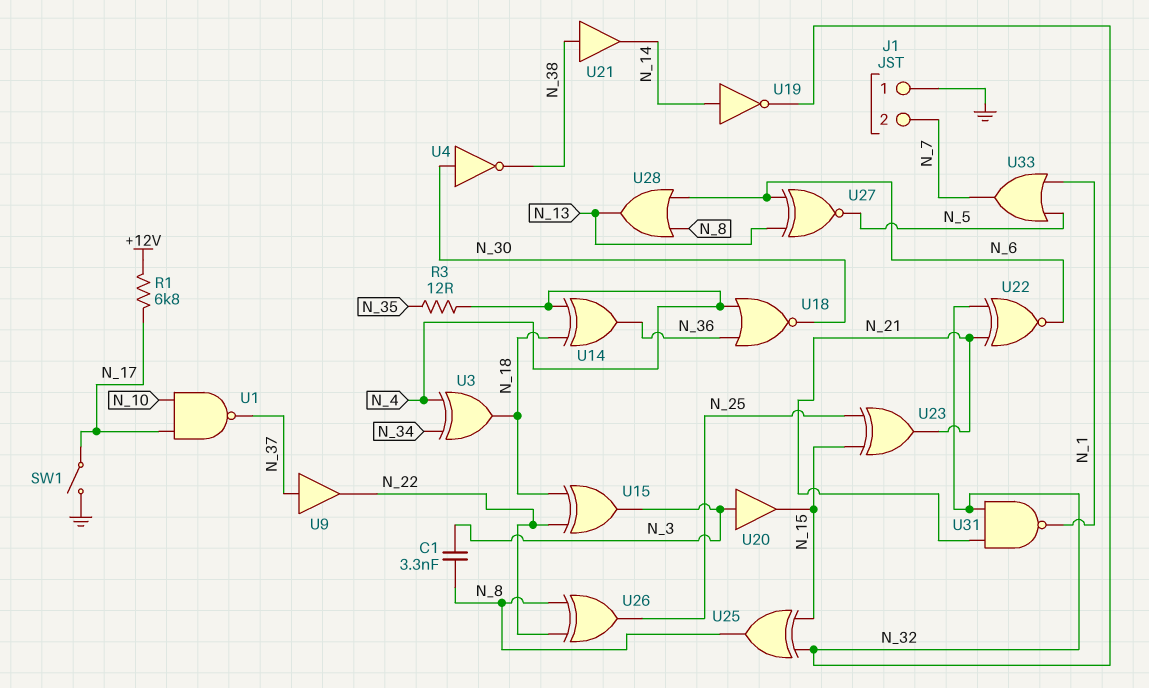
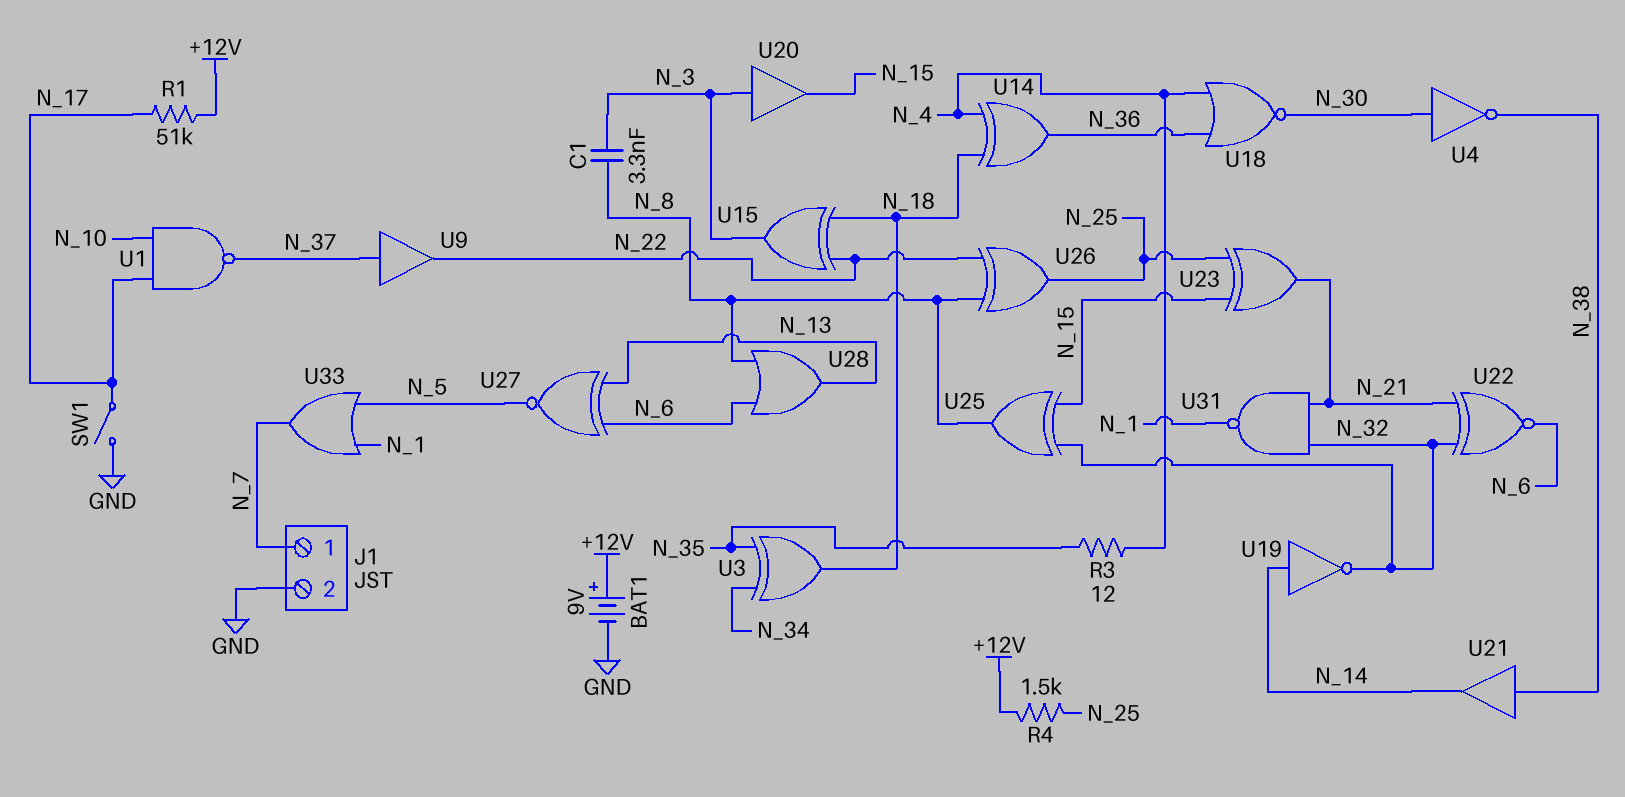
BAT1: none -> 9V (plus +12V, minus GND)
J1 pin 1: GND -> N_7
J1 pin 2: N_7 -> GND
R1: 6.8k (+12V, N_17) -> 51k (+12V, N_17)
R4: none -> 1.5k (+12V, N_25)
U3: XOR (in N_4, in N_34, out N_18) -> XOR (in N_34, in N_35, out N_18)

